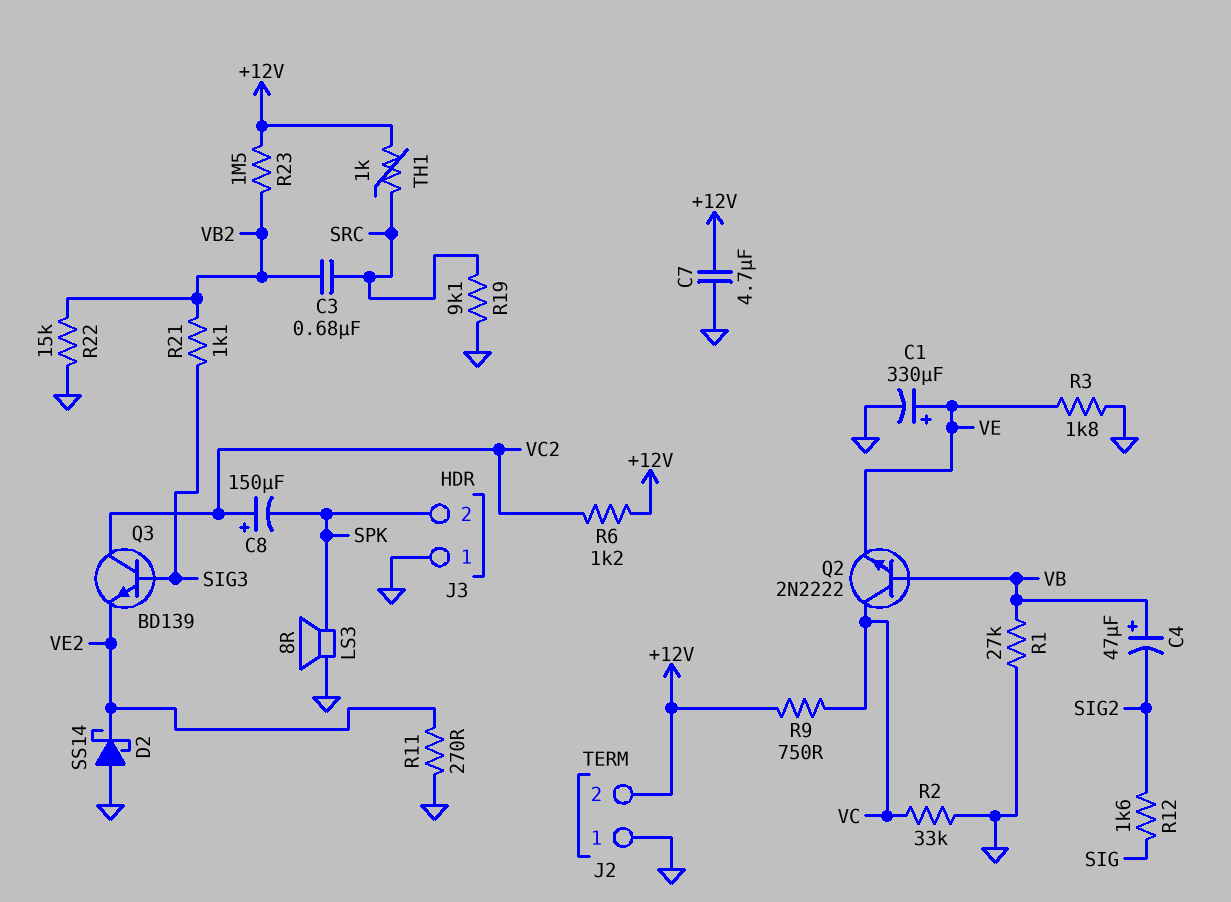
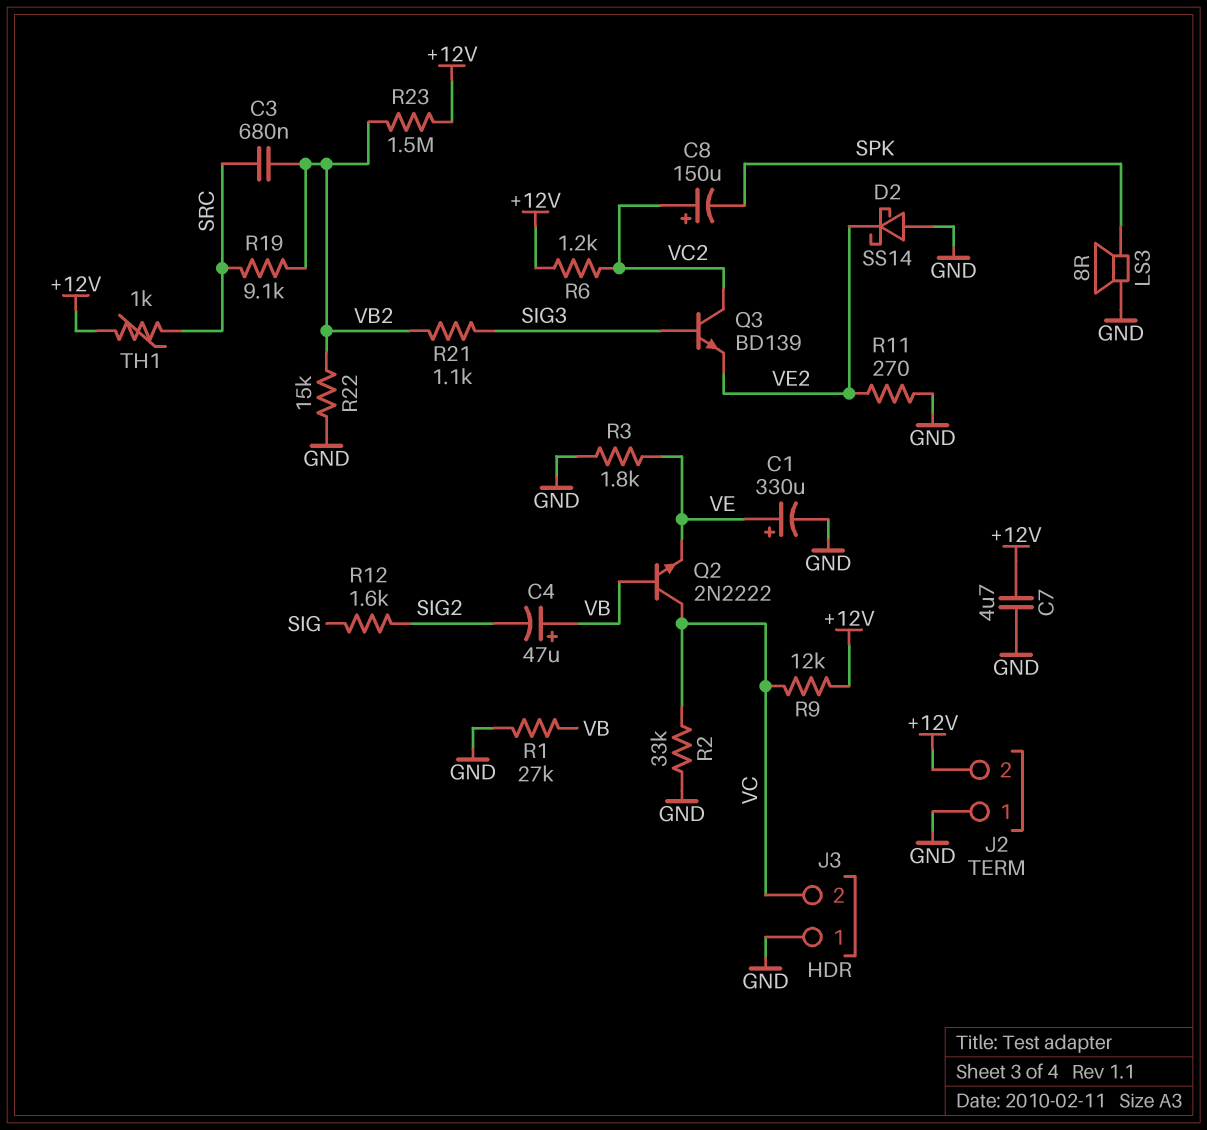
J3 pin 2: SPK -> VC
R9: 750 (+12V, VC) -> 12k (+12V, VC)
R19: 9.1k (GND, SRC) -> 9.1k (SRC, VB2)

